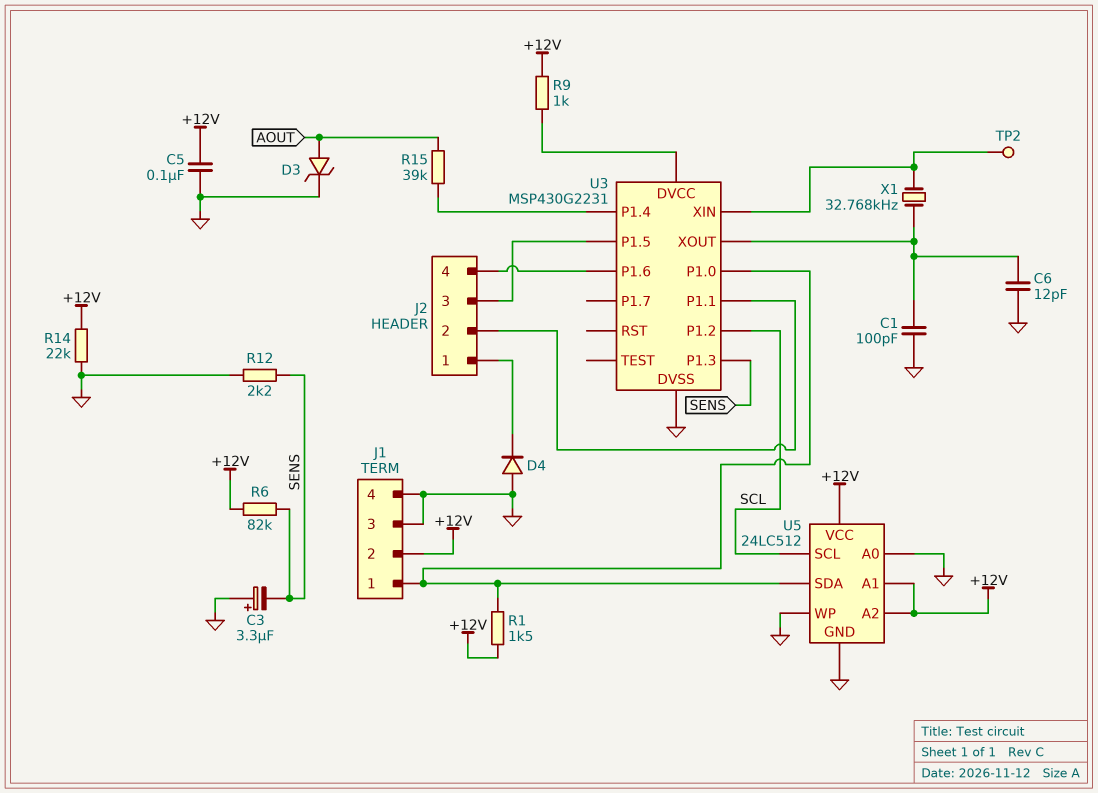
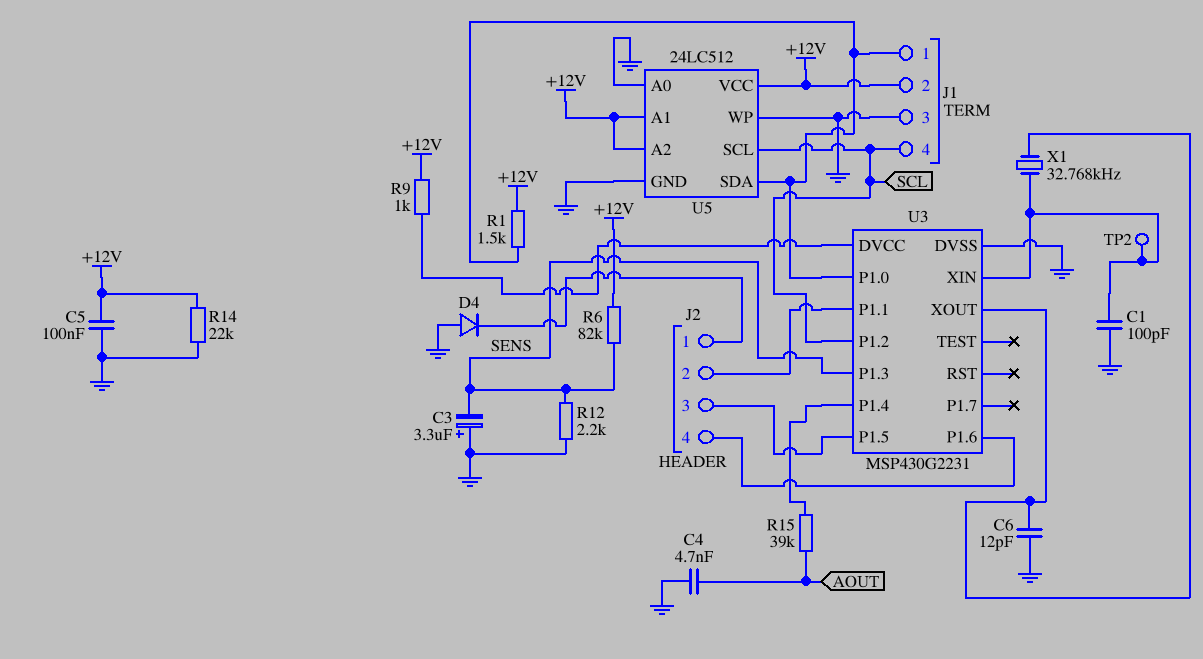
C1: 100pF (GND, U3/XOUT) -> 100pF (GND, U3/XIN)
C4: none -> 4.7nF (AOUT, GND)
D3: zener (A AOUT, K GND) -> none
J1 pin 4: GND -> SCL

